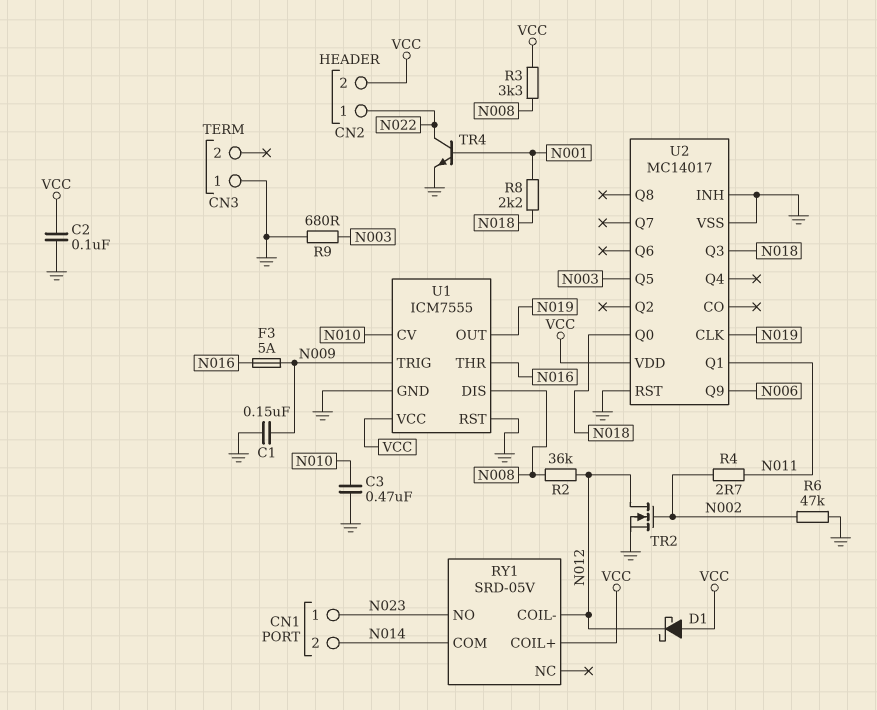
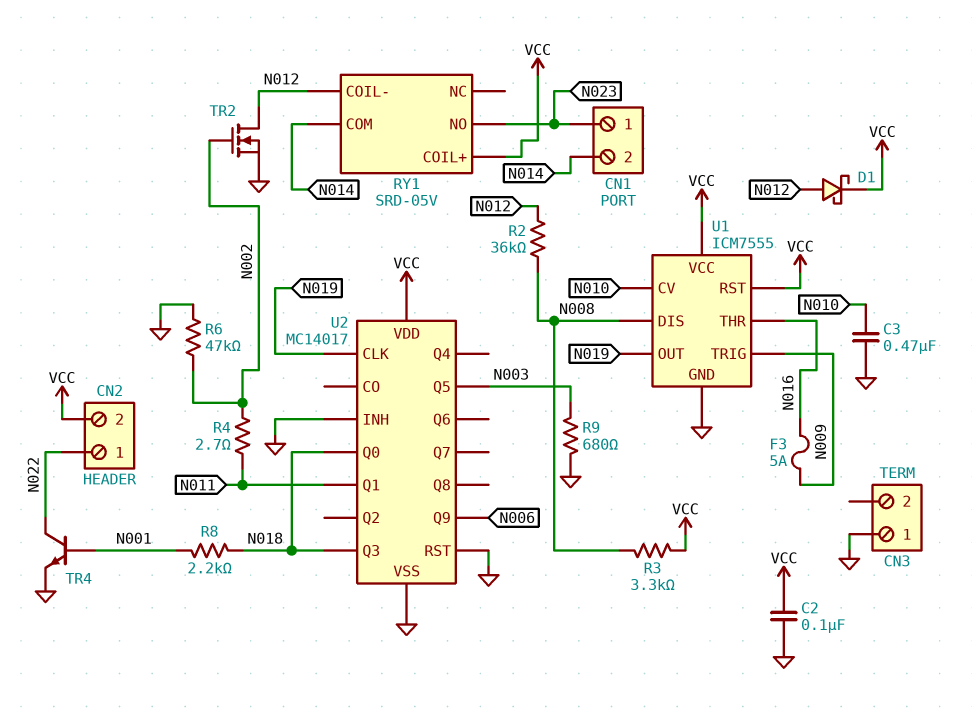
C1: 150nF (GND, N009) -> none
D1: schottky (A VCC, K N012) -> schottky (A N012, K VCC)
U1 pin RST: GND -> VCC

